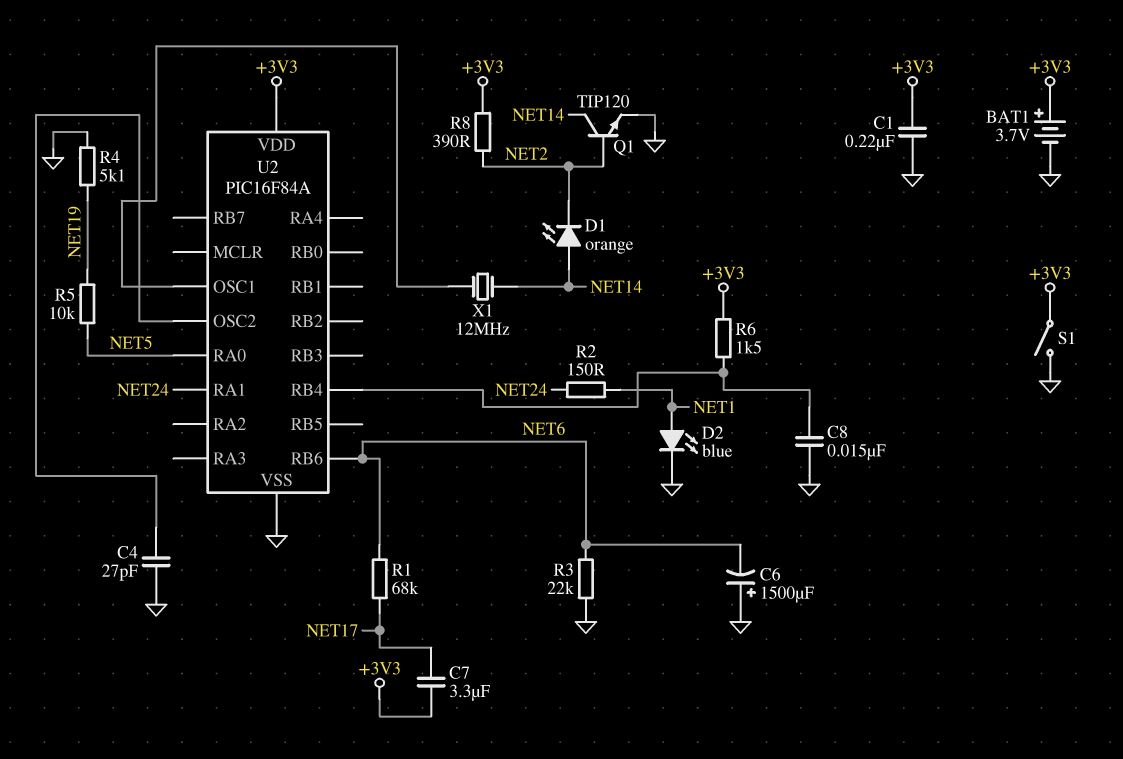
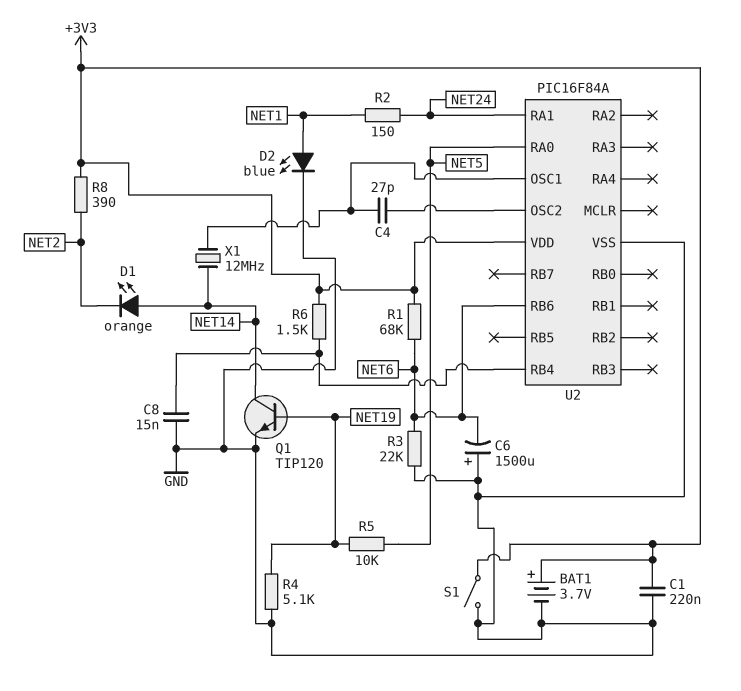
C4: 27pF (GND, U2/OSC2) -> 27pF (U2/OSC1, U2/OSC2)
C7: 3.3uF (+3V3, NET17) -> none
Q1: NPN TIP120 (B NET2, C NET14, E GND) -> NPN TIP120 (B NET19, C NET14, E GND)
R1: 68k (NET6, NET17) -> 68k (+3V3, NET6)

